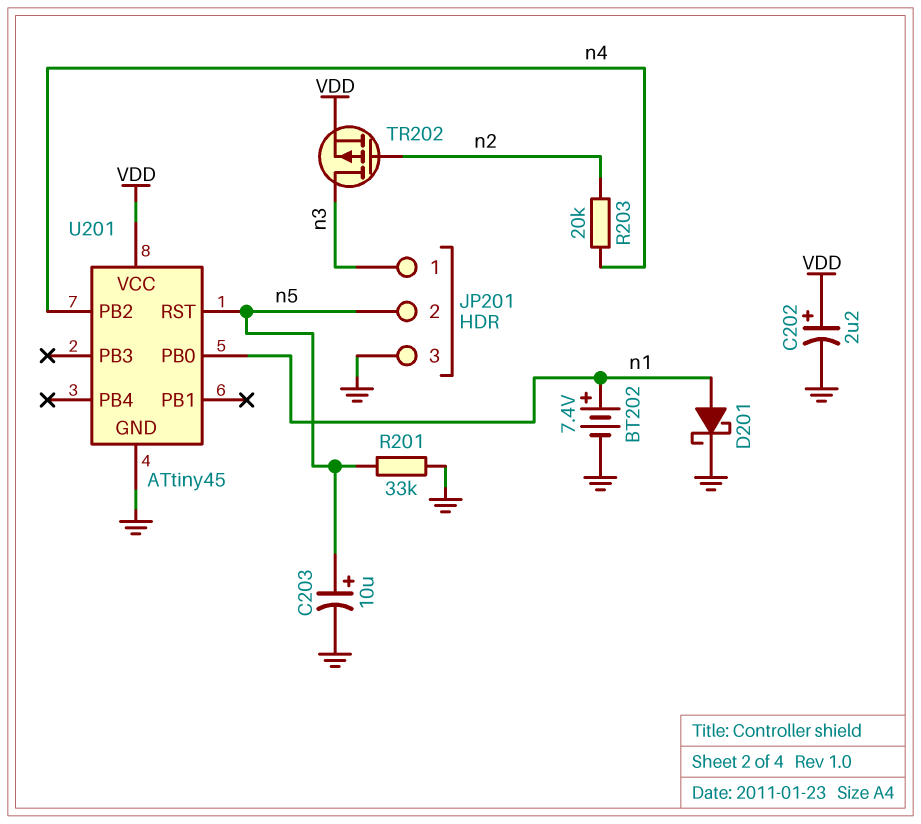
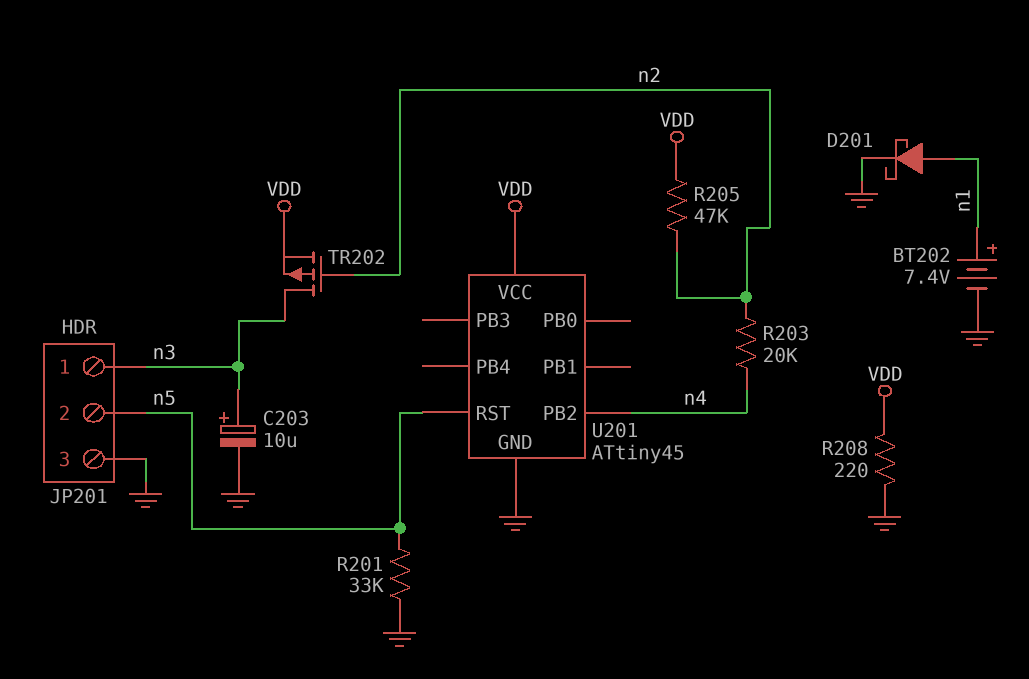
C202: 2.2uF (plus VDD, minus GND) -> none
C203: 10uF (plus n5, minus GND) -> 10uF (plus n3, minus GND)
R205: none -> 47k (VDD, n2)
R208: none -> 220 (GND, VDD)
U201 pin PB0: n1 -> none

